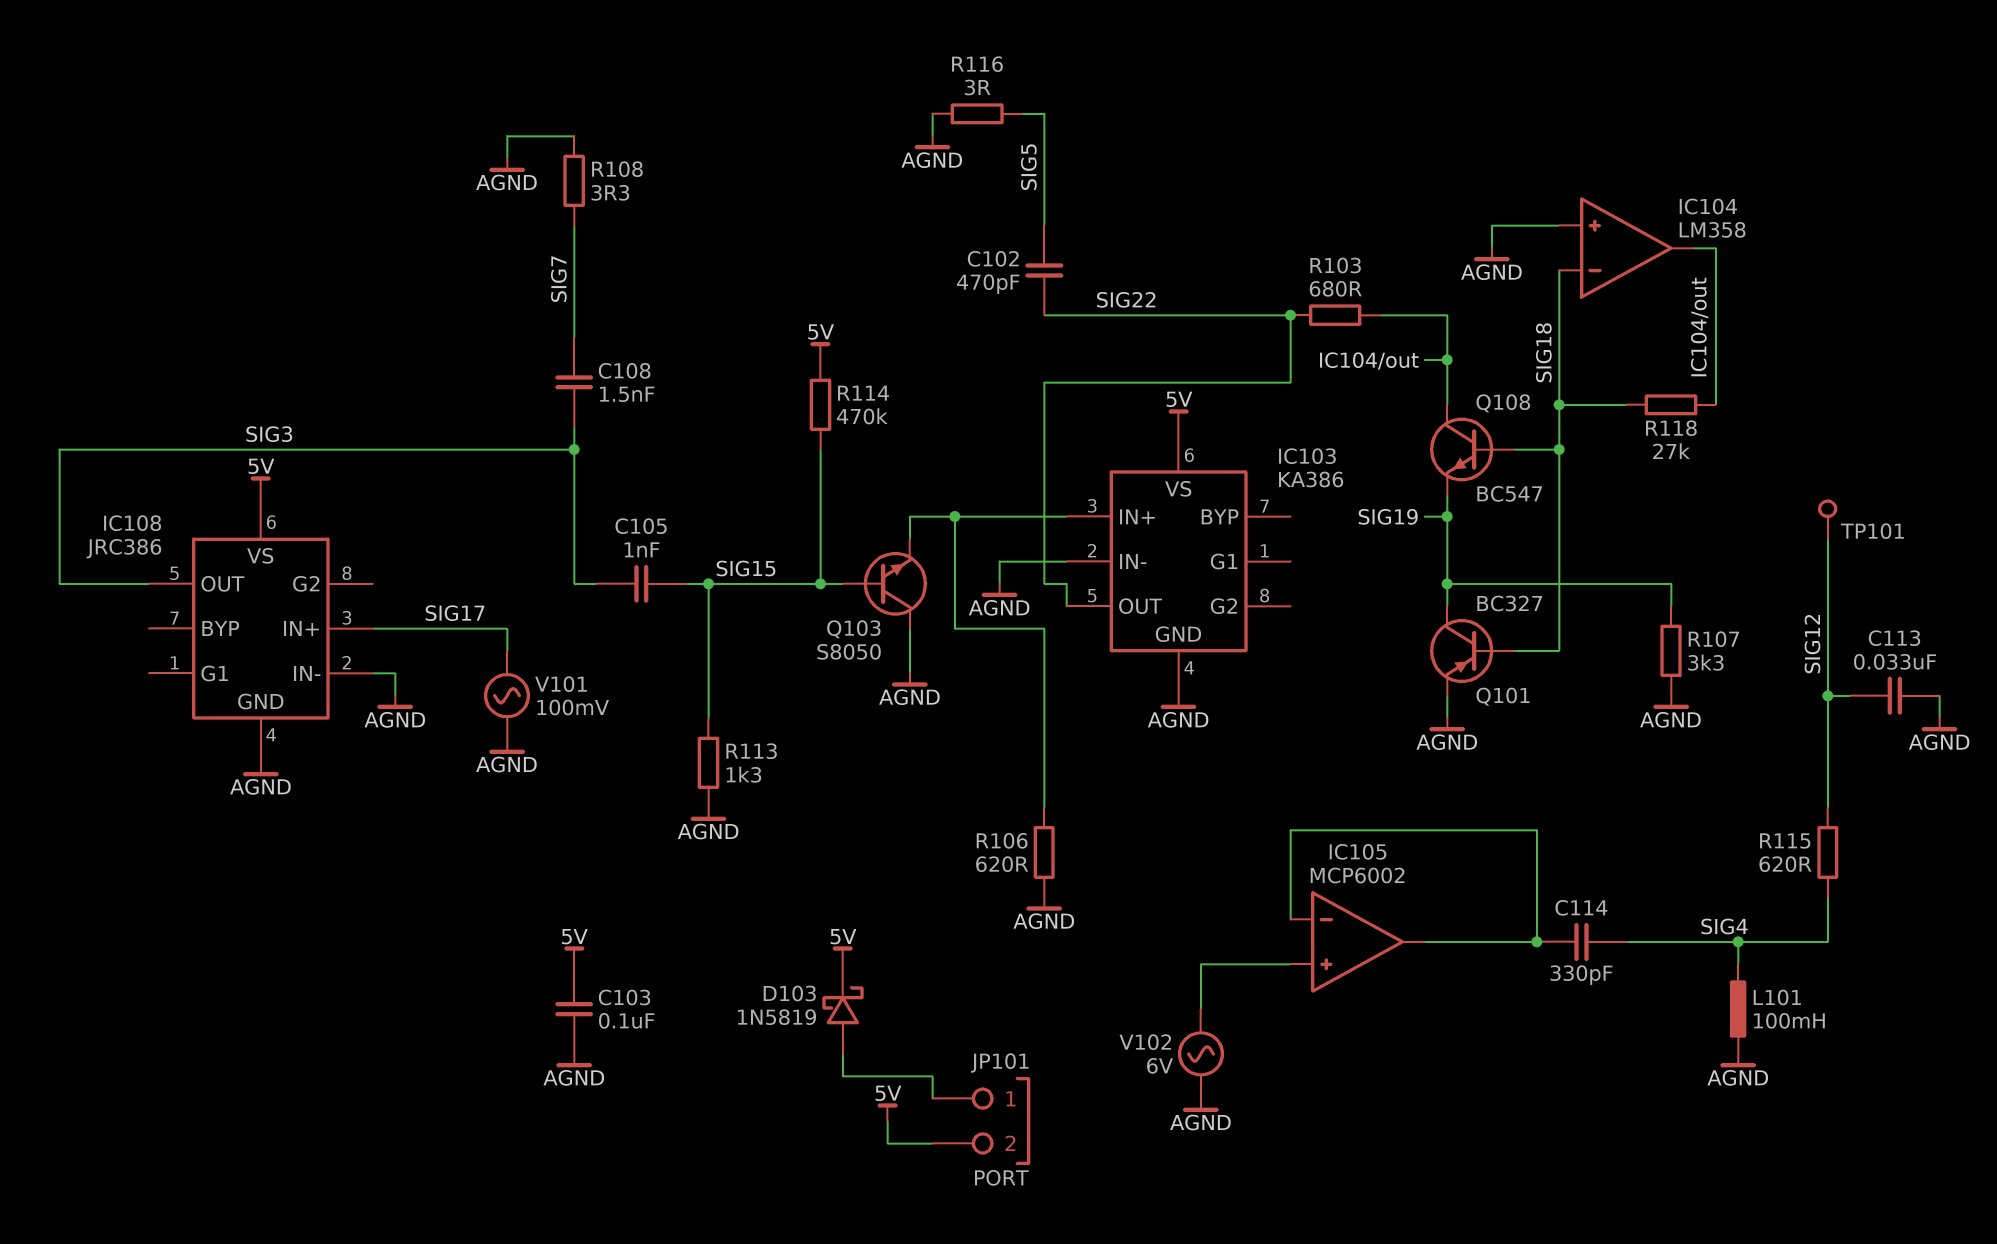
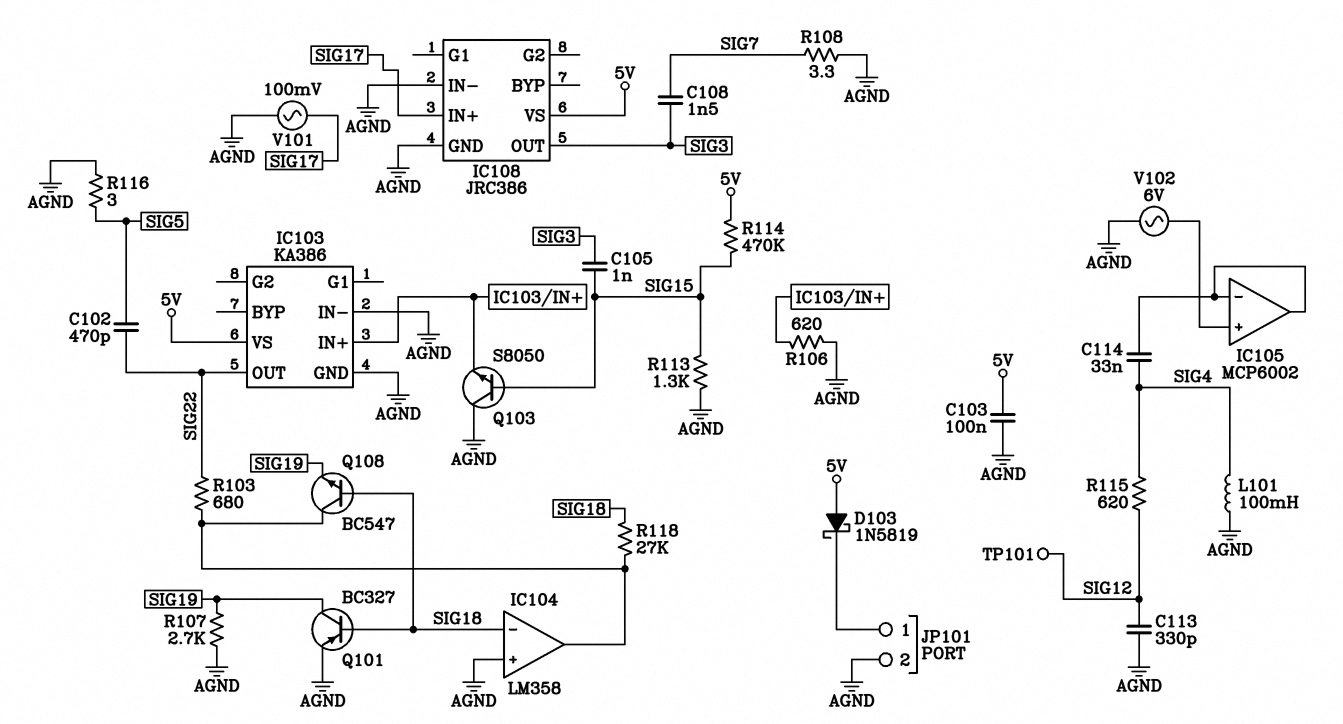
C113: 33nF (AGND, SIG12) -> 330pF (AGND, SIG12)
C114: 330pF (IC105/in-, SIG4) -> 33nF (IC105/in-, SIG4)
D103: schottky 1N5819 (A JP101/1, K 5V) -> schottky 1N5819 (A 5V, K JP101/1)
JP101 pin 2: 5V -> AGND
R107: 3.3k (AGND, SIG19) -> 2.7k (AGND, SIG19)

